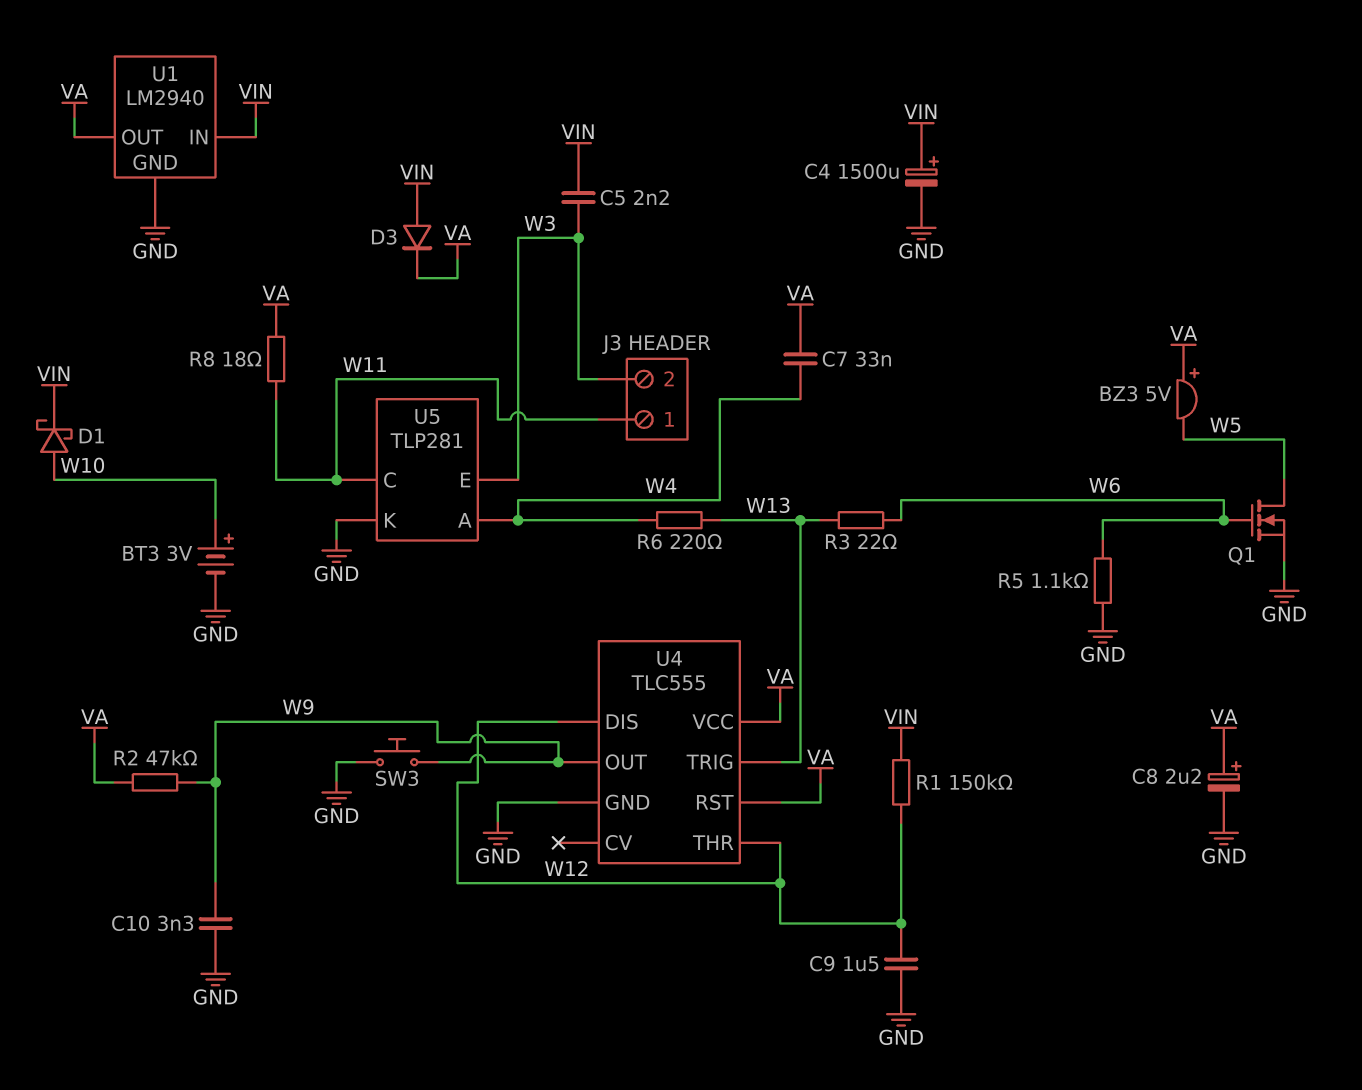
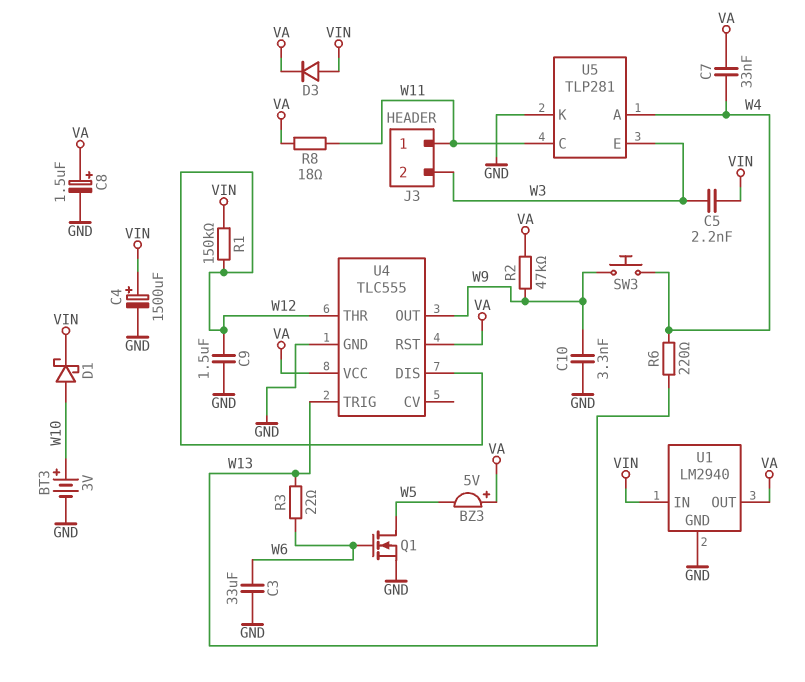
C3: none -> 33uF (GND, W6)
C8: 2.2uF (plus VA, minus GND) -> 1.5uF (plus VA, minus GND)
R5: 1.1k (GND, W6) -> none
SW3: button (GND, W9) -> button (W4, W9)

